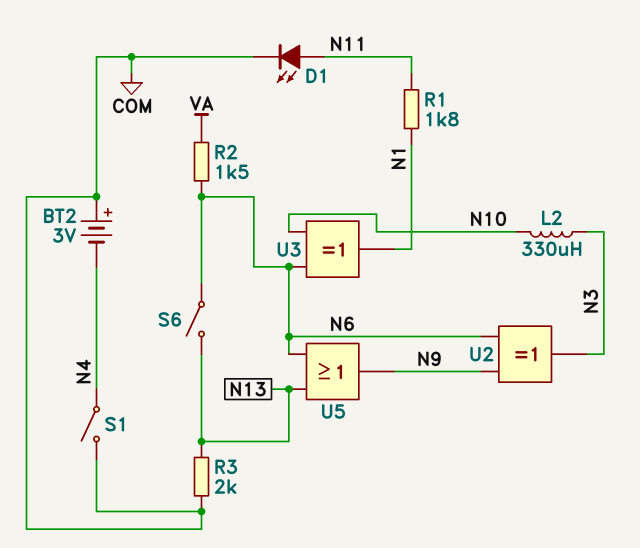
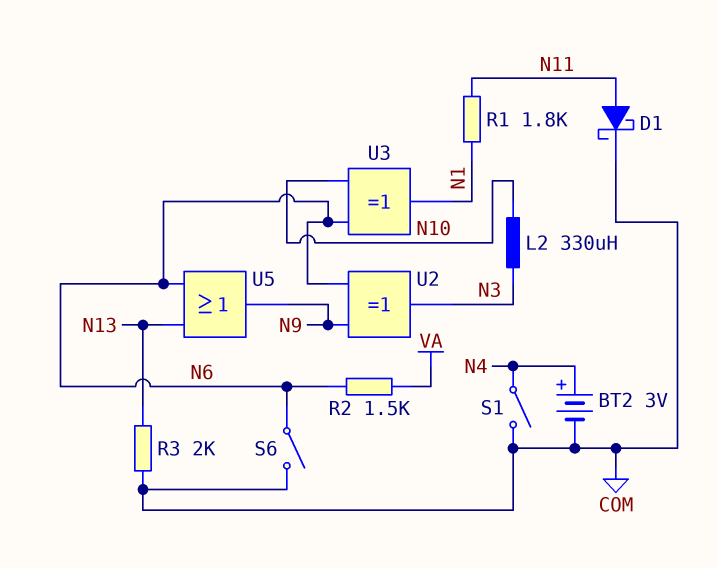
BT2: 3V (plus COM, minus N4) -> 3V (plus N4, minus COM)
D1: LED (A N11, K COM) -> schottky (A N11, K COM)
S6: switch (N6, N13) -> switch (COM, N6)

